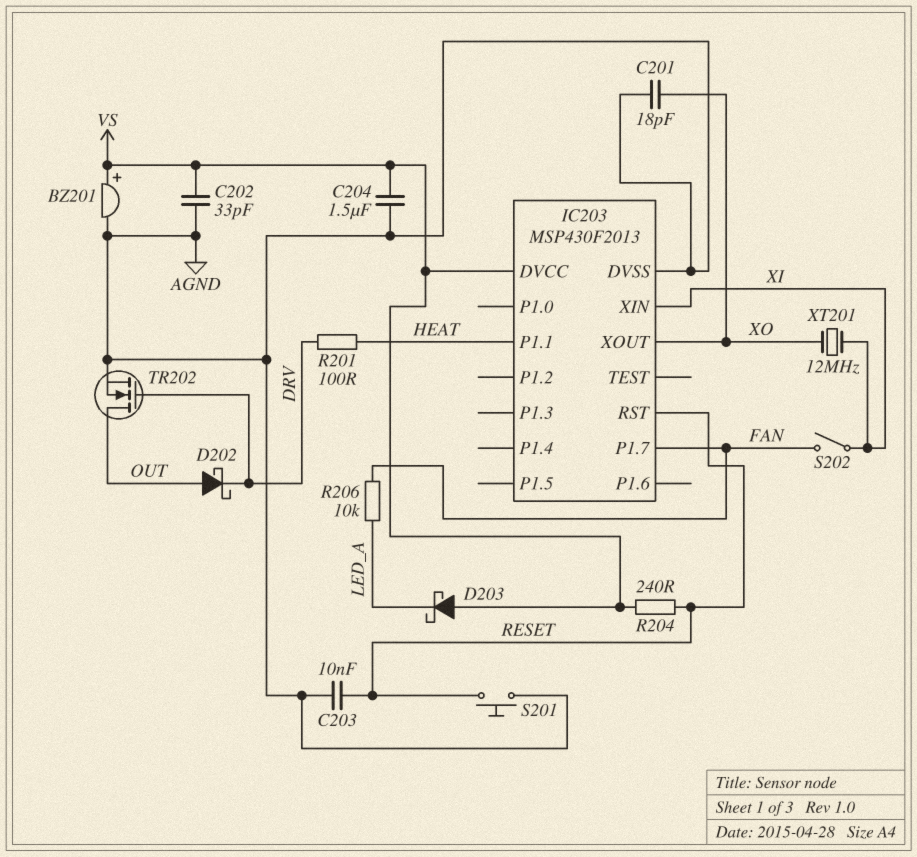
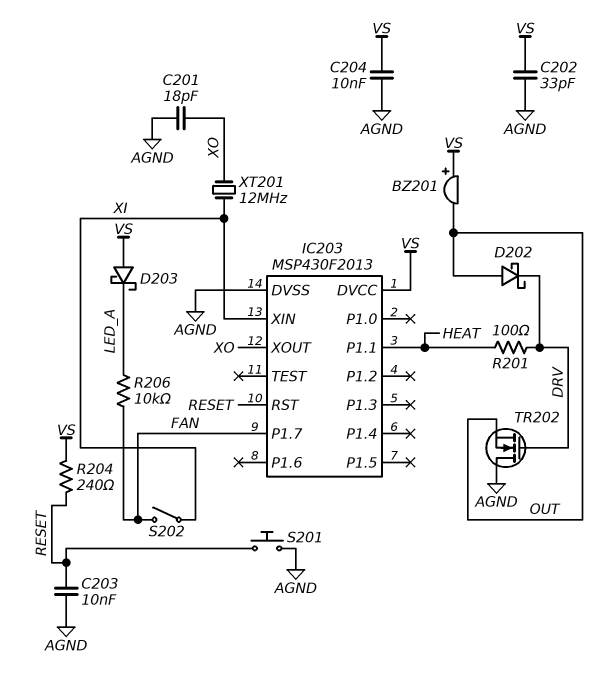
BZ201: buzzer (plus VS, minus AGND) -> buzzer (plus VS, minus OUT)
C204: 1.5uF (AGND, VS) -> 10nF (AGND, VS)
TR202: NMOS (G DRV, D OUT, S AGND) -> NMOS (G DRV, D AGND, S OUT)

